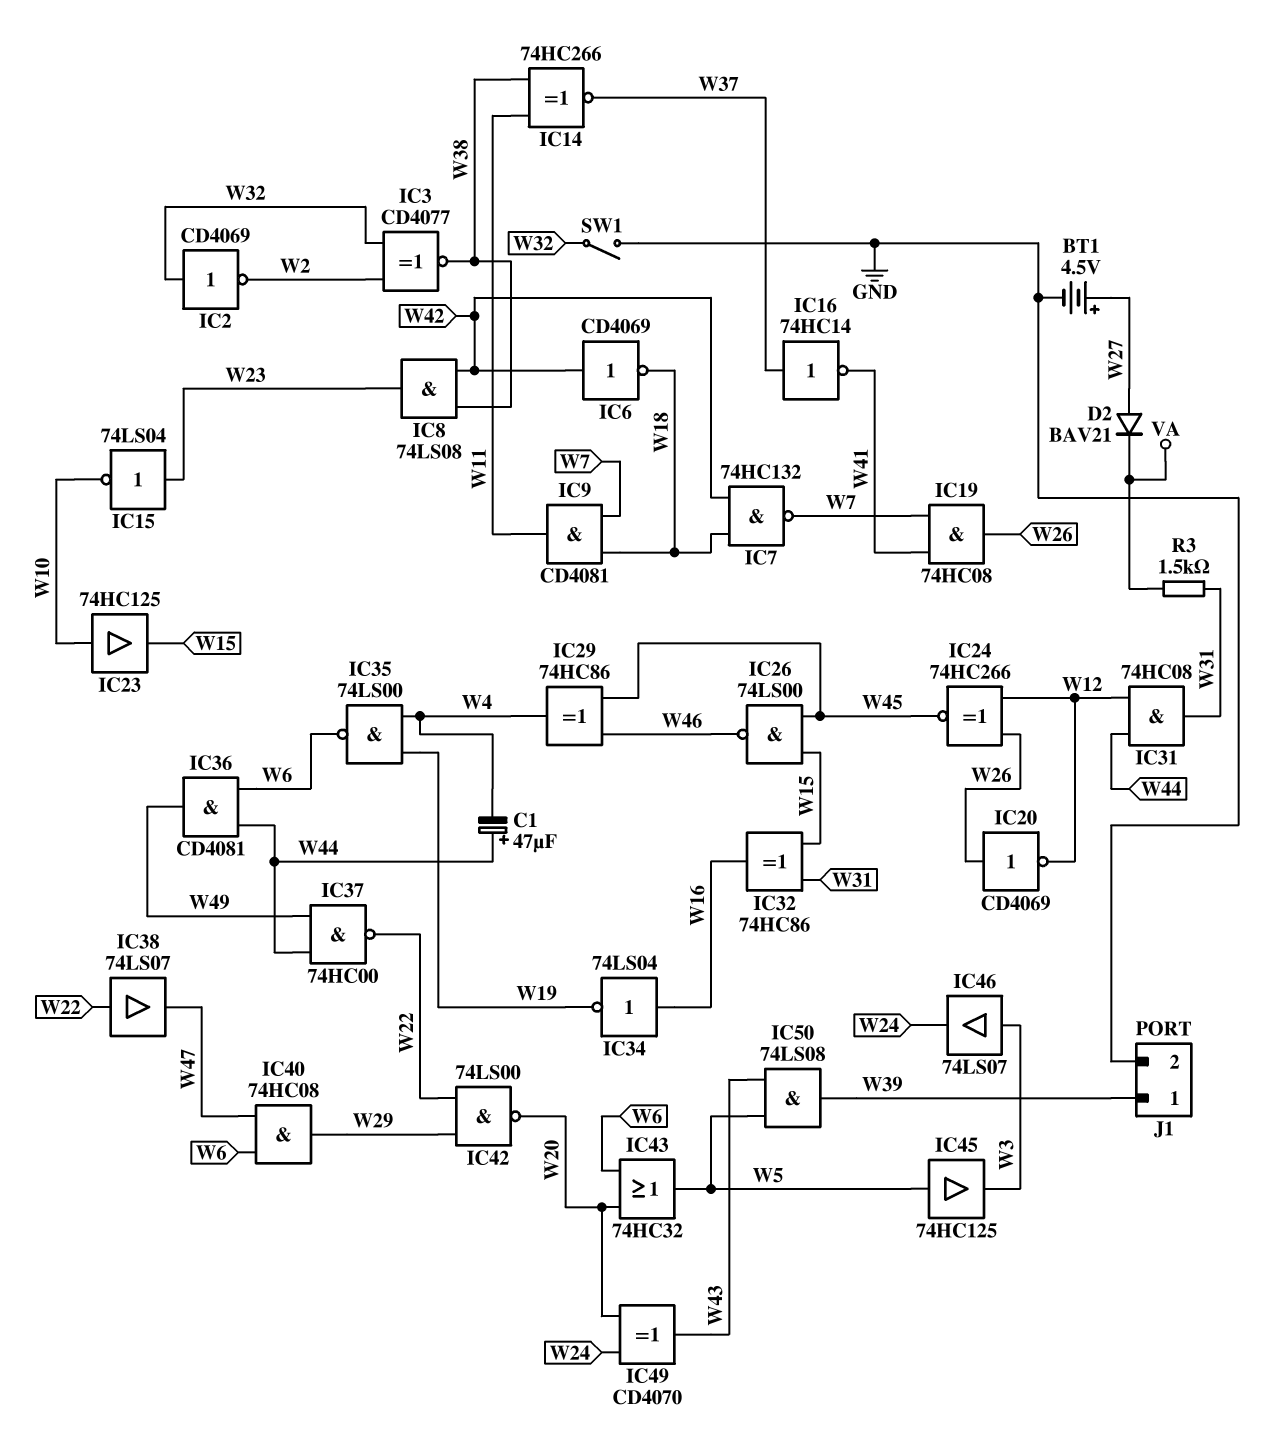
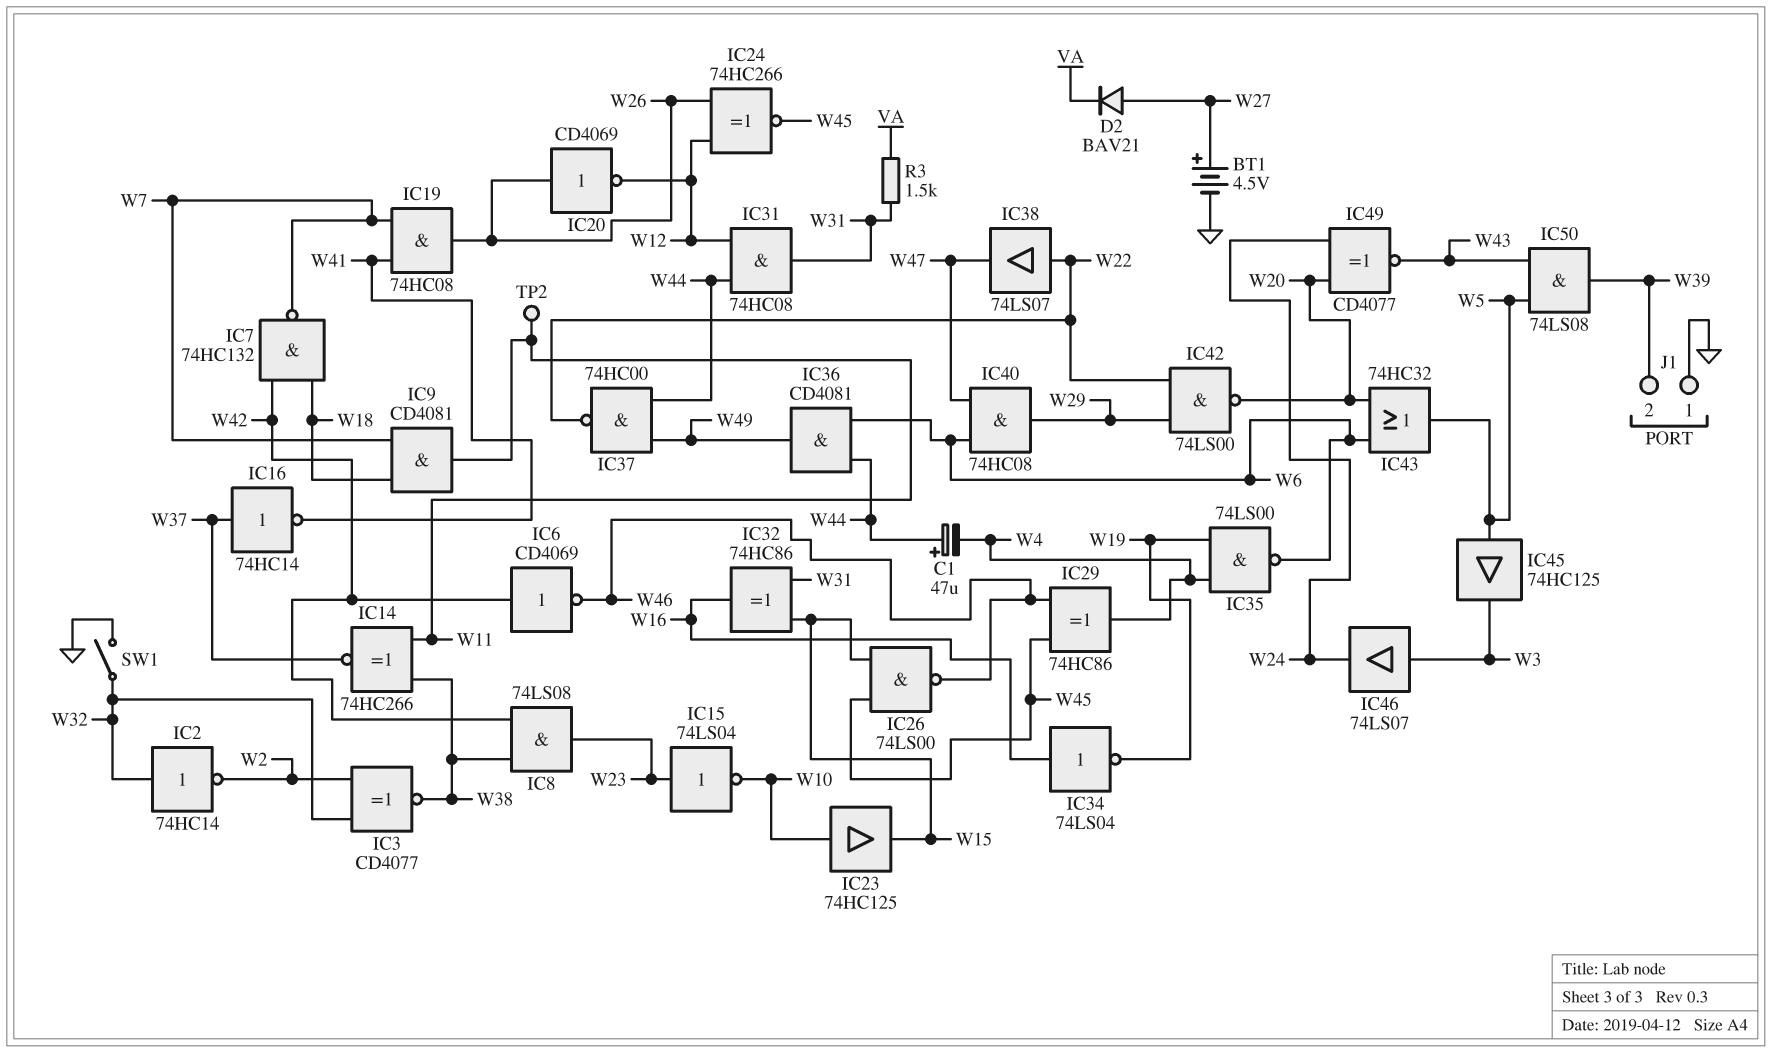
IC2: NOT CD4069 (in W32, out W2) -> NOT 74HC14 (in W32, out W2)
IC6: NOT CD4069 (in W42, out W18) -> NOT CD4069 (in W42, out W46)
IC49: XOR CD4070 (in W20, in W24, out W43) -> XNOR CD4077 (in W20, in W24, out W43)
J1 pin 1: W39 -> GND
J1 pin 2: GND -> W39
TP2: none -> test point (W11)

